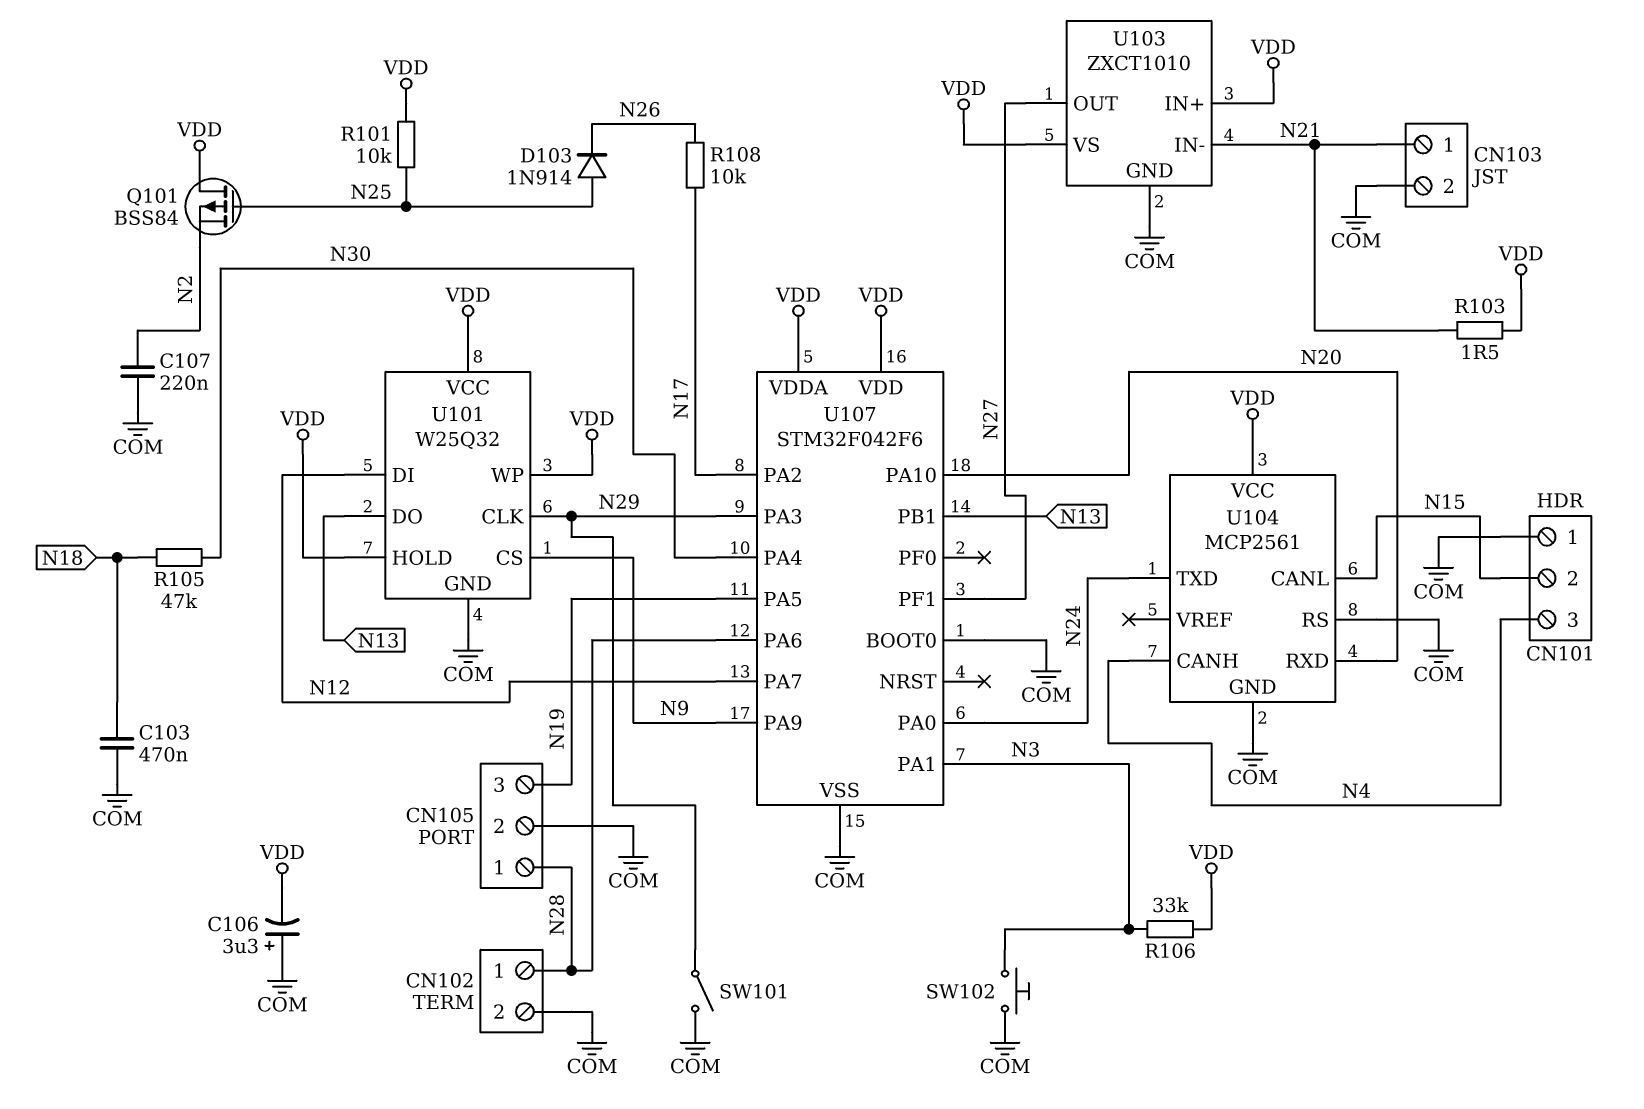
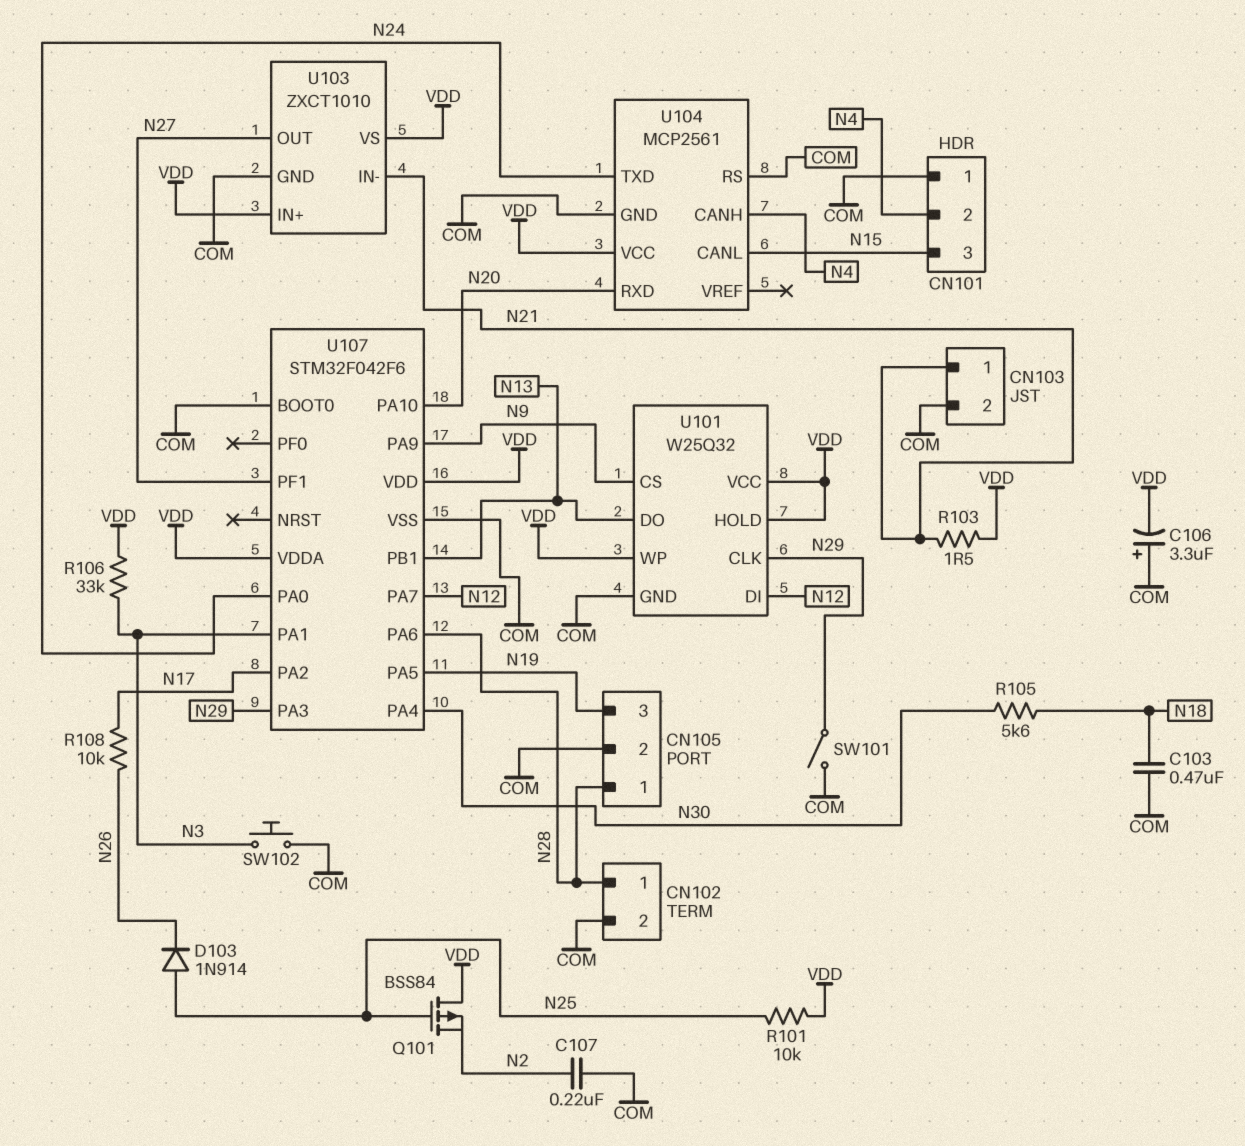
CN101 pin 2: N15 -> N4
CN101 pin 3: N4 -> N15
R105: 47k (N18, N30) -> 5.6k (N18, N30)

